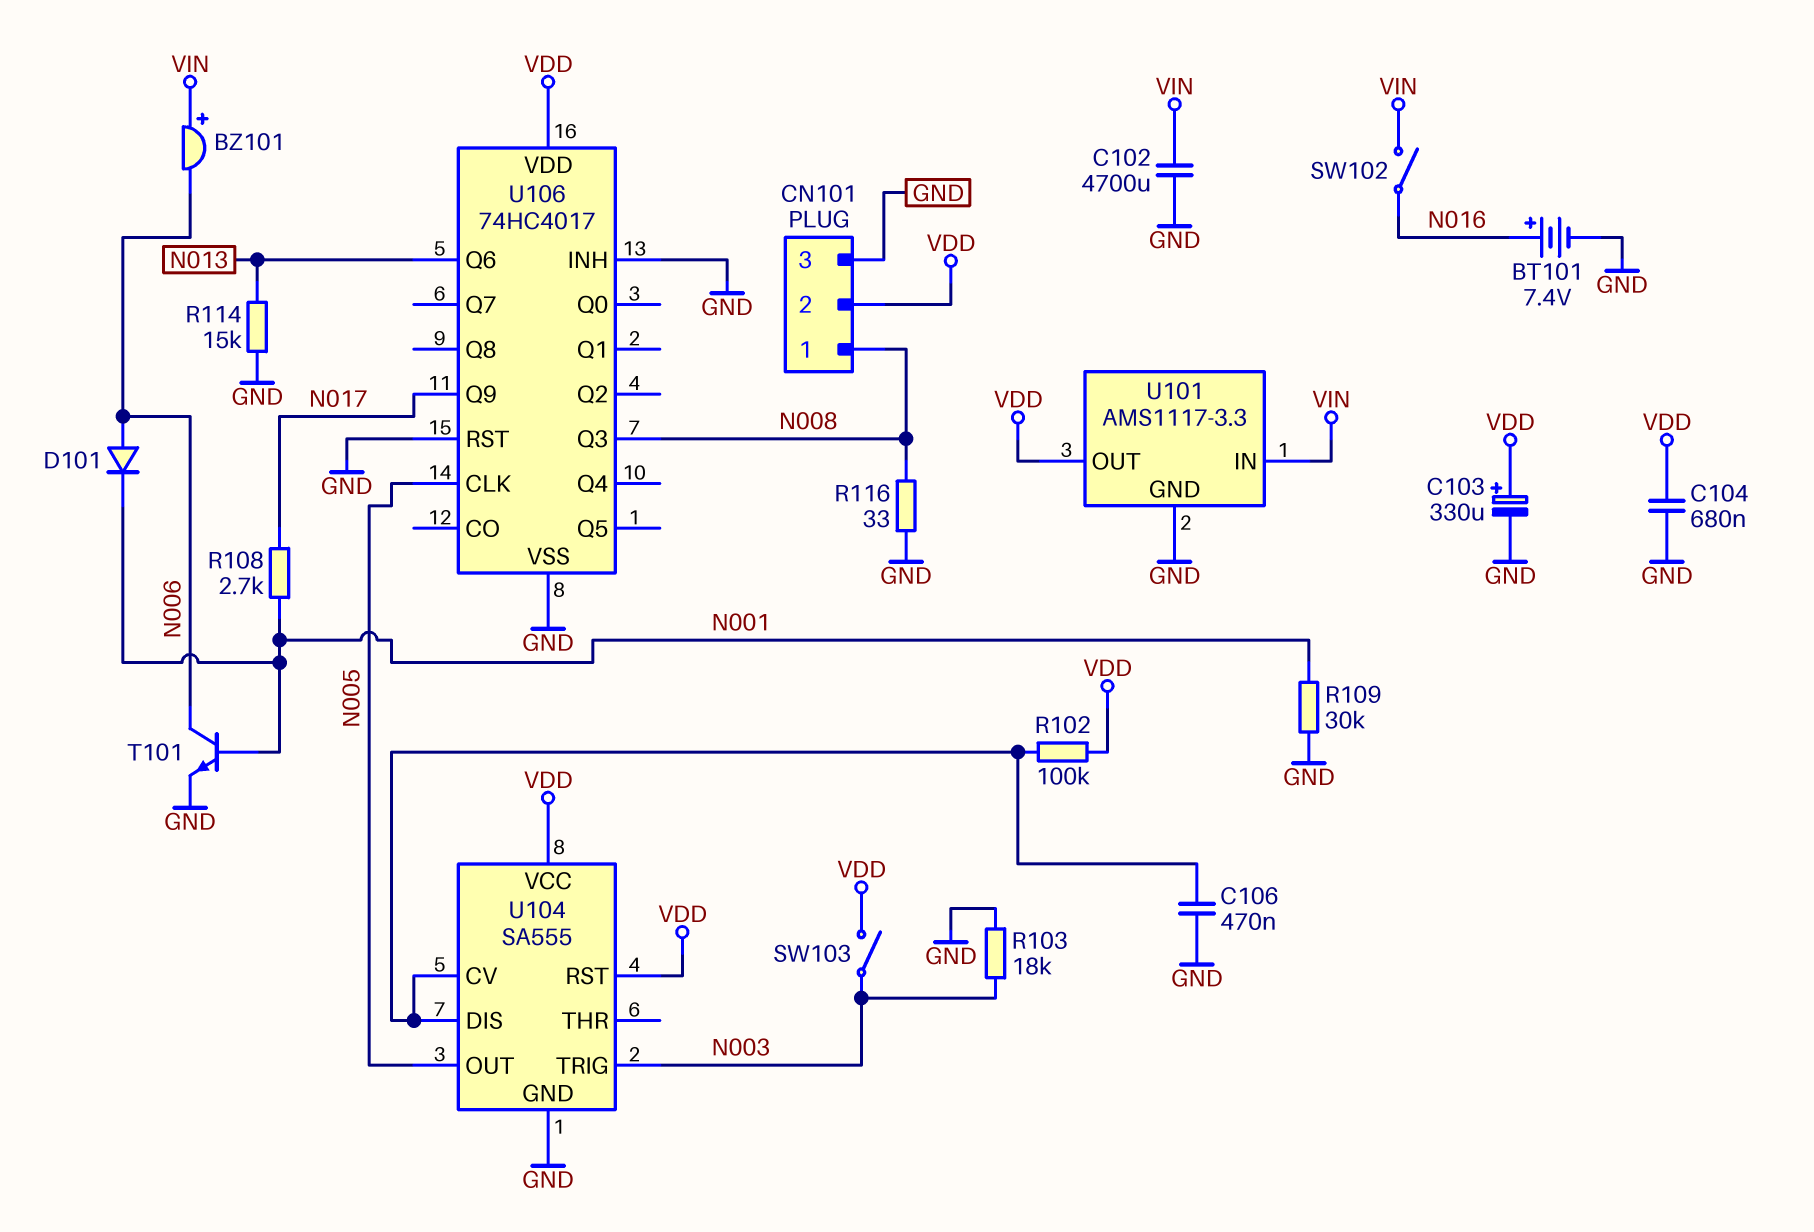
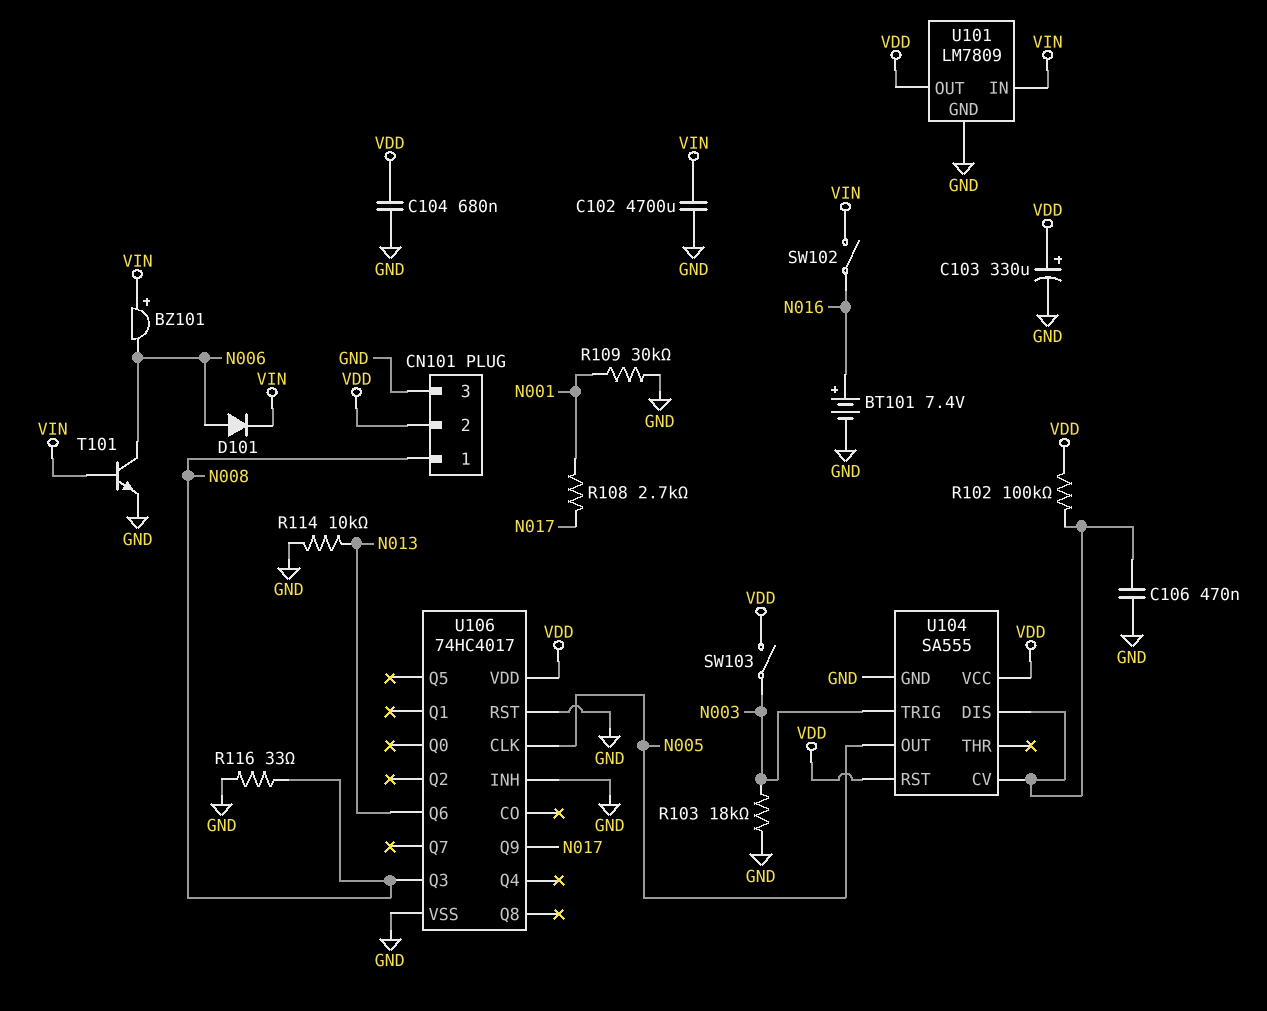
D101: diode (A N006, K N001) -> diode (A N006, K VIN)
R114: 15k (GND, N013) -> 10k (GND, N013)
T101: NPN (B N001, C N006, E GND) -> NPN (B VIN, C N006, E GND)
U101: AMS1117-3.3 -> LM7809

